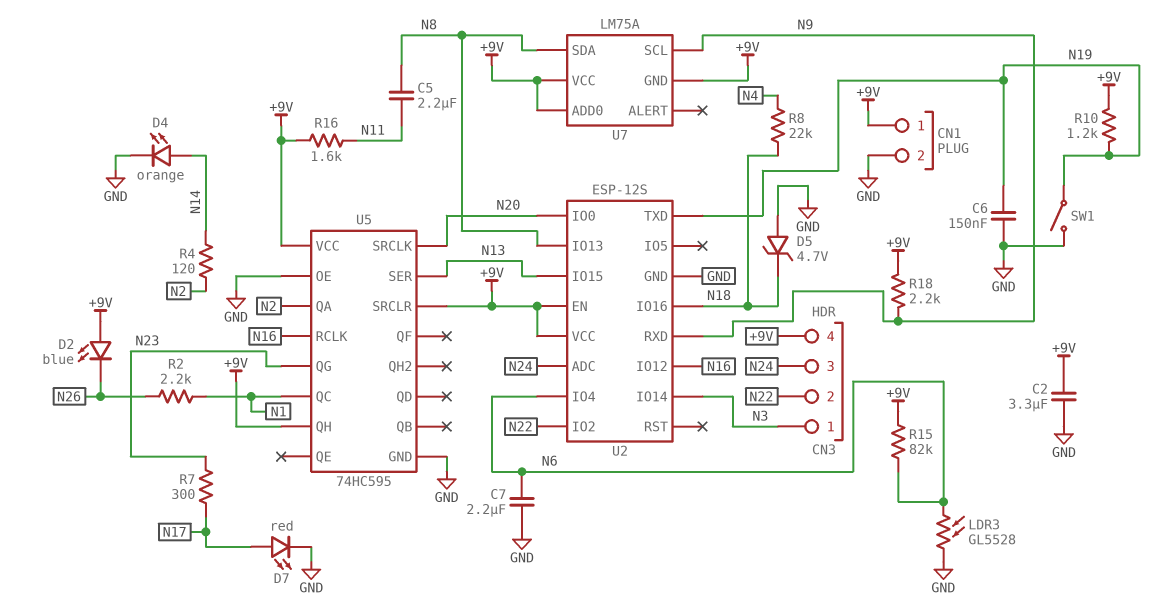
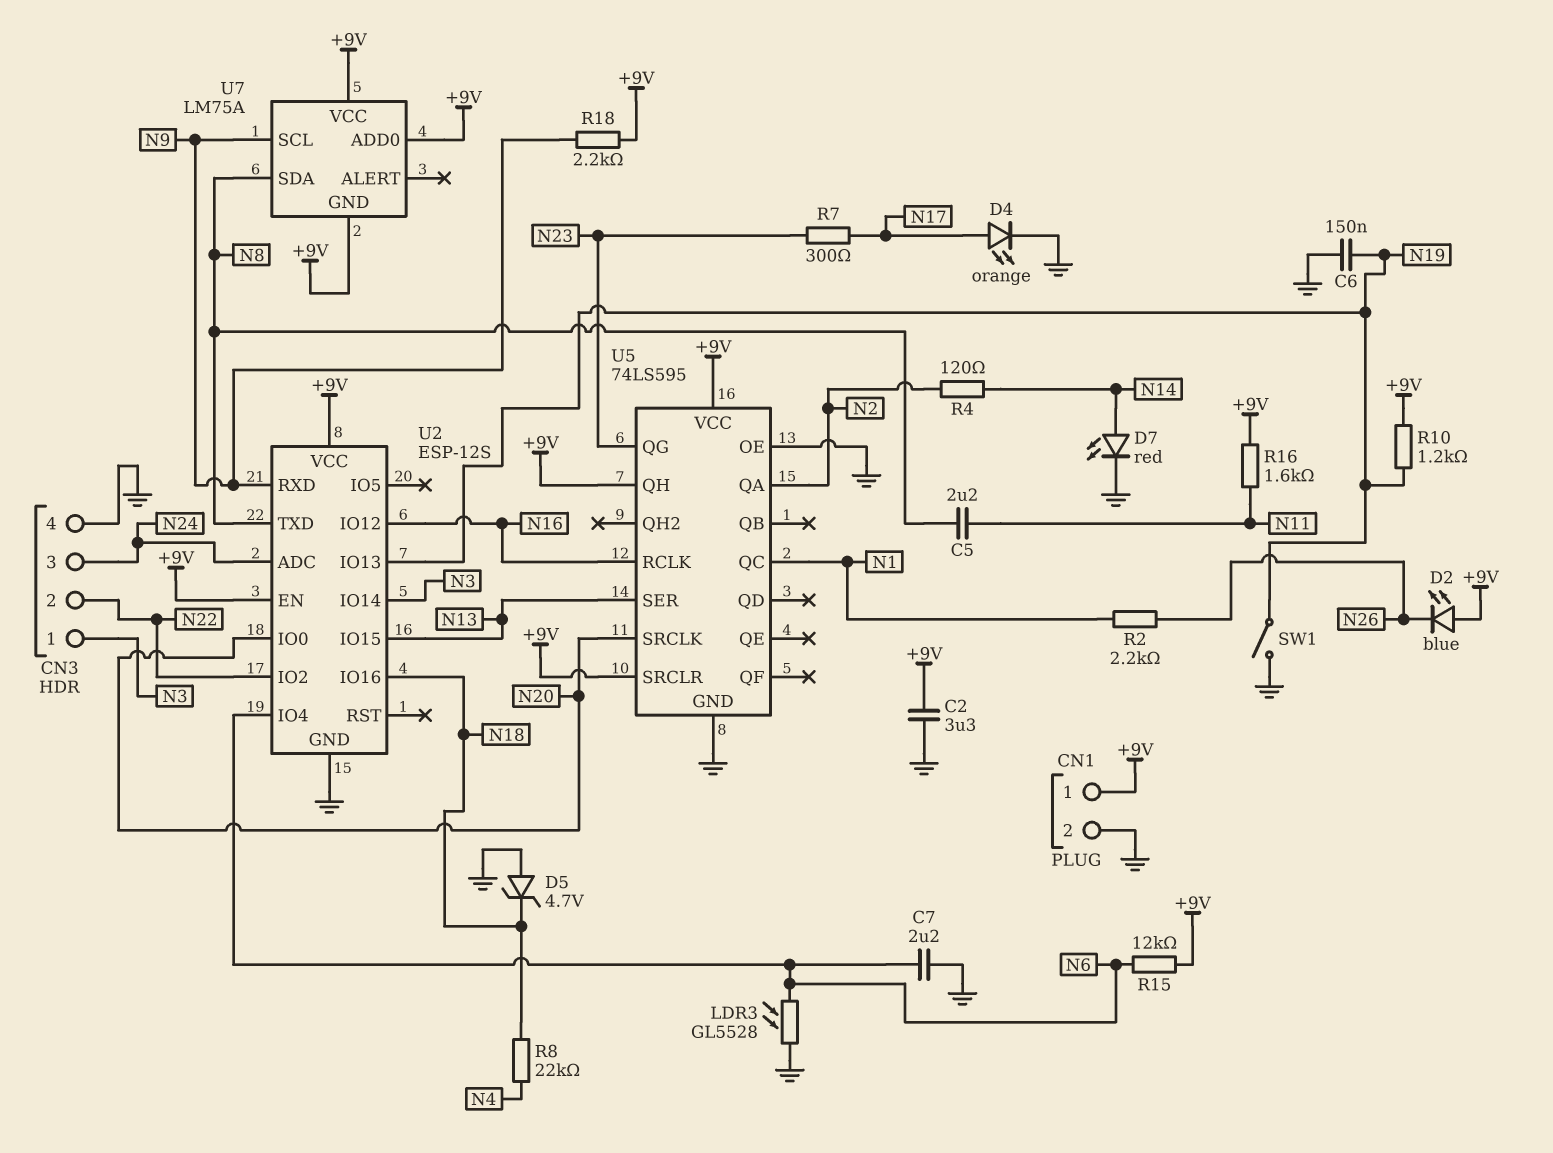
CN3 pin 4: +9V -> GND
D4: LED orange (A N14, K GND) -> LED orange (A N17, K GND)
D7: LED red (A N17, K GND) -> LED red (A N14, K GND)
R15: 82k (+9V, N6) -> 12k (+9V, N6)
U2 pin IO13: N8 -> N19
U2 pin TXD: N19 -> N8
U5: 74HC595 -> 74LS595

